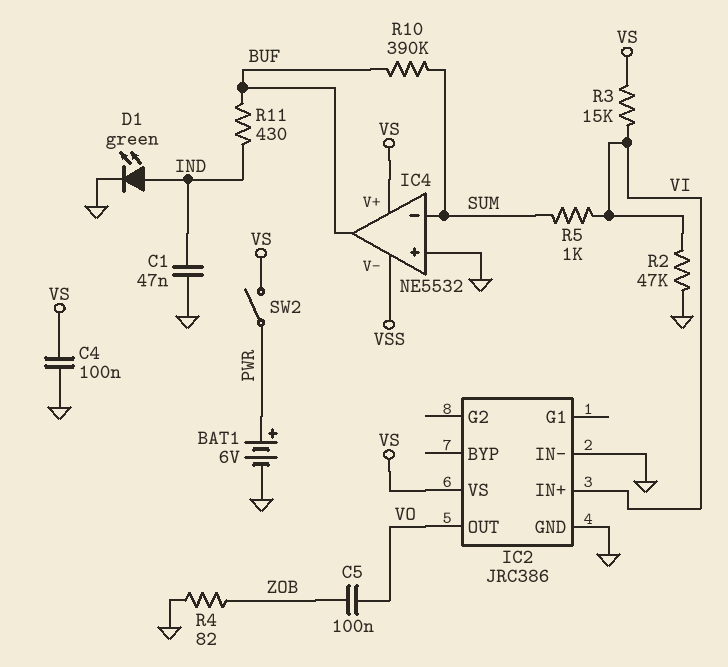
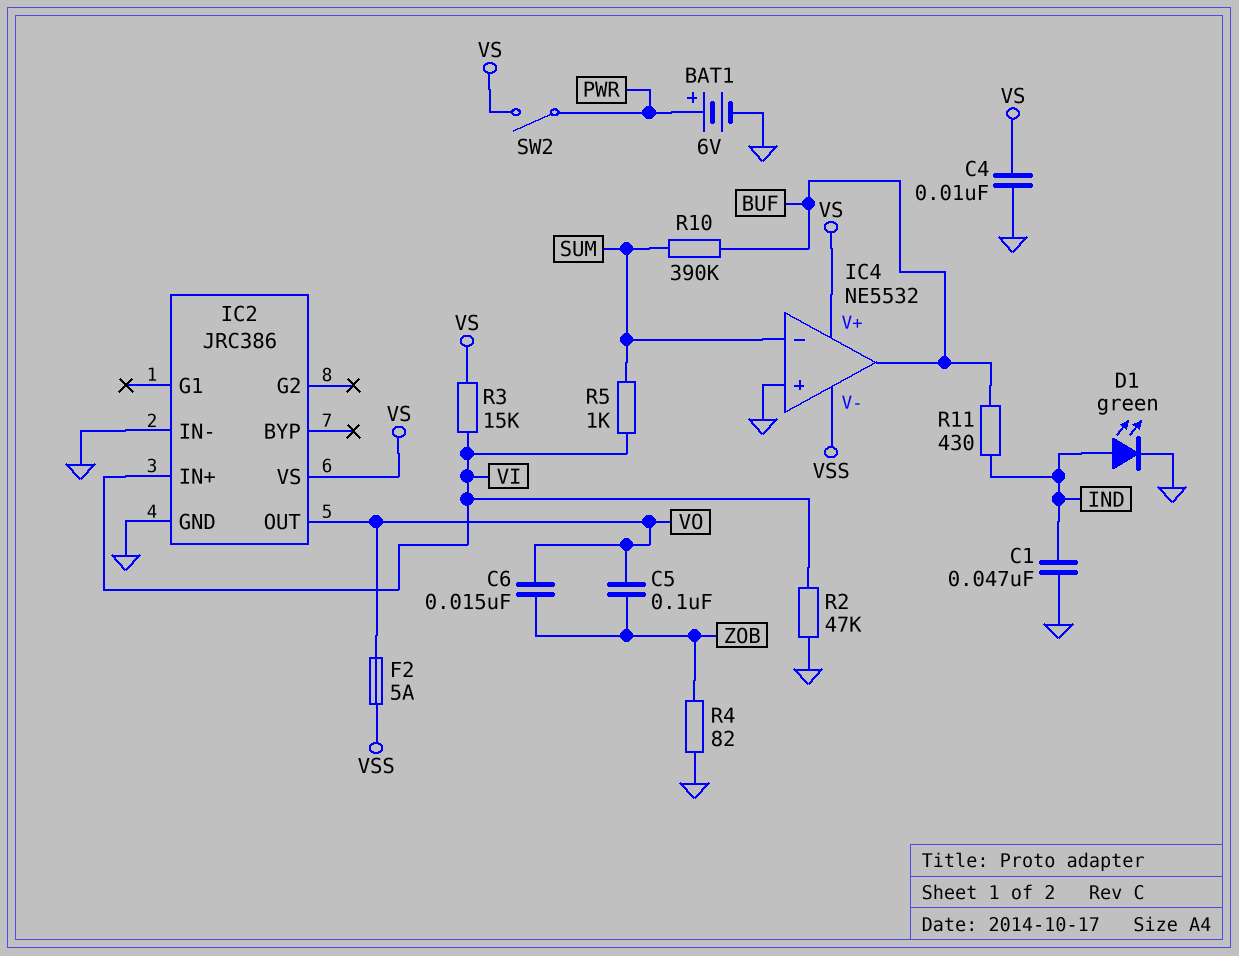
C4: 100nF (GND, VS) -> 10nF (GND, VS)
C6: none -> 15nF (VO, ZOB)
F2: none -> 5A (VO, VSS)

